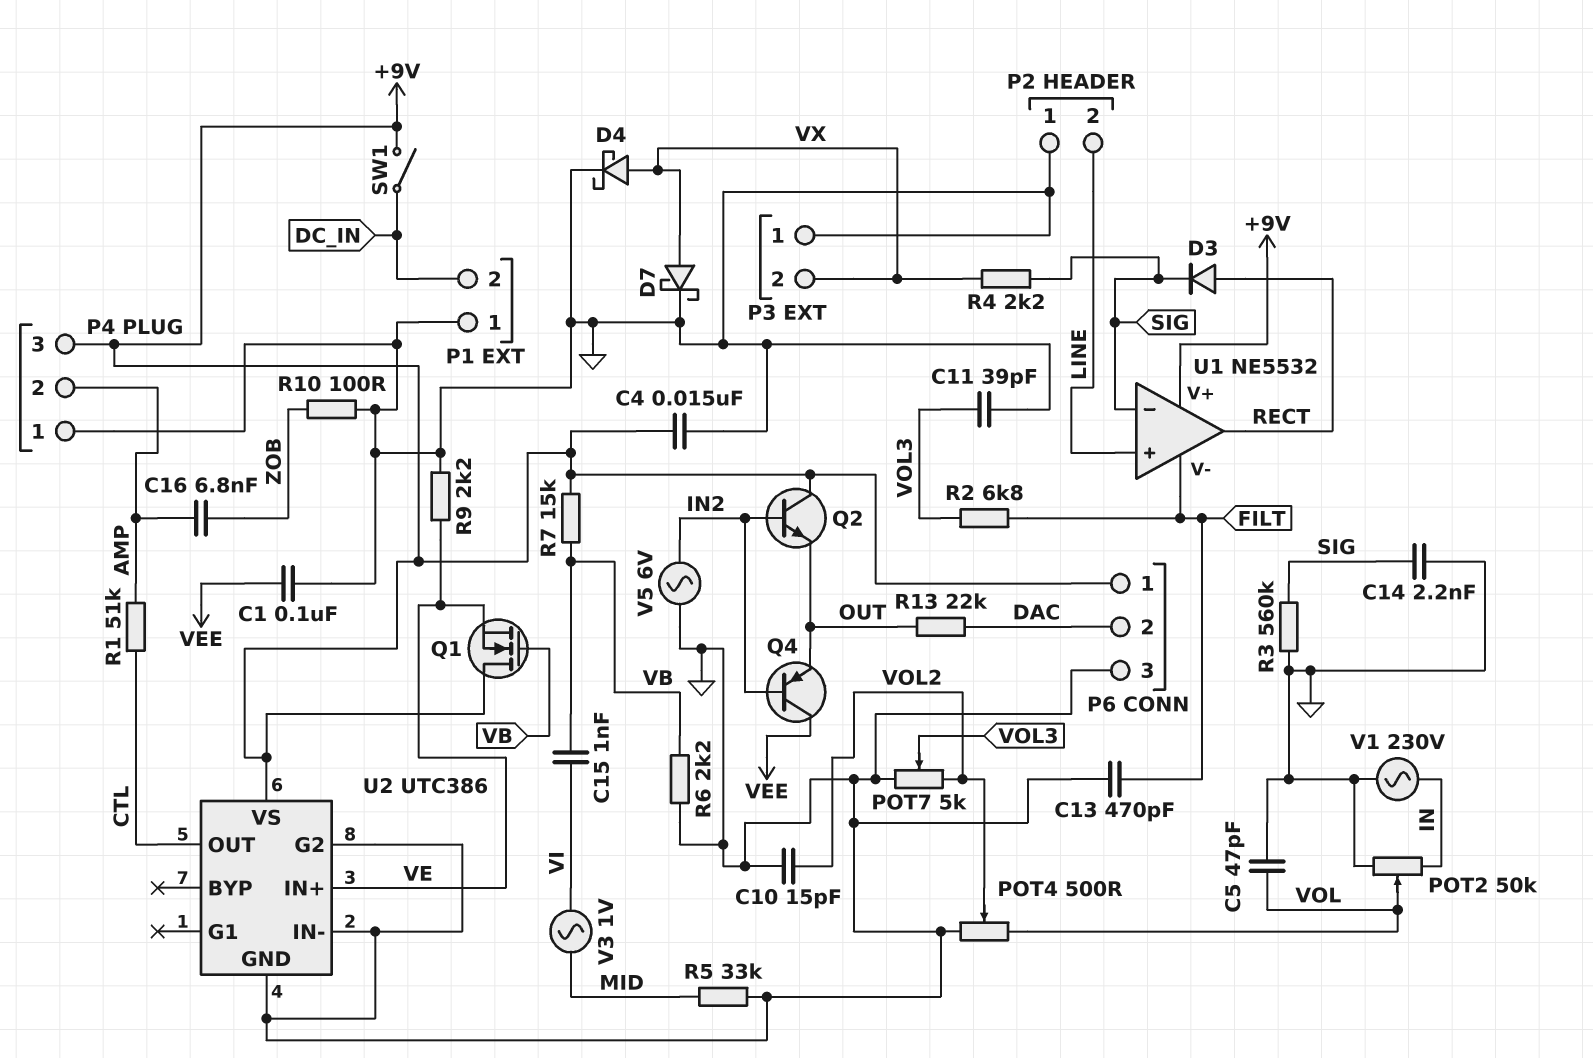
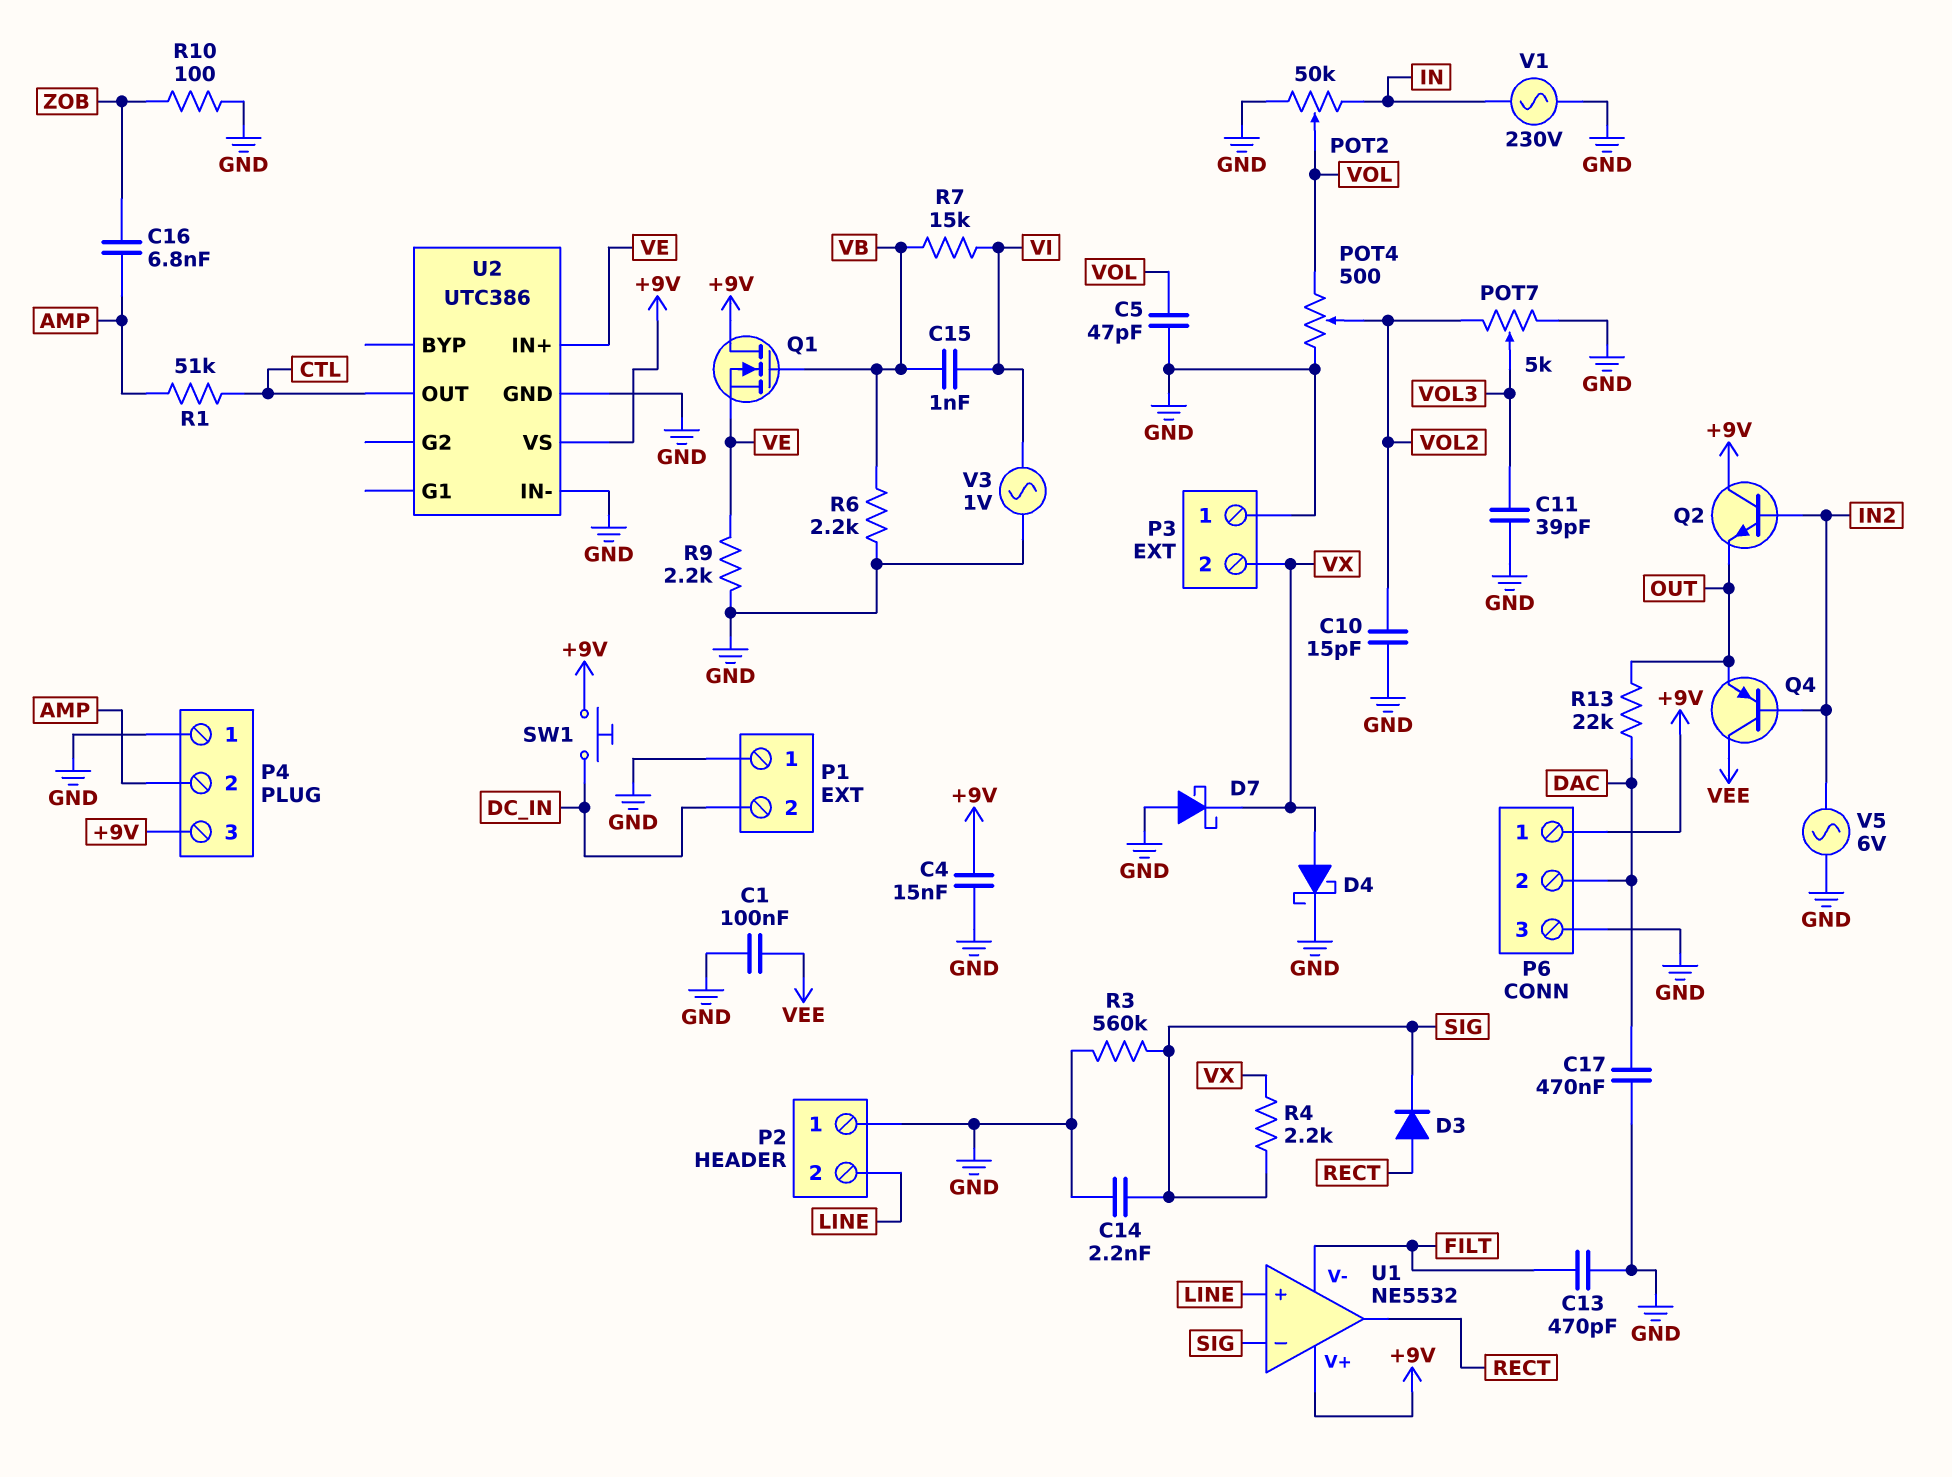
C17: none -> 470nF (DAC, GND)
D7: schottky (A VX, K GND) -> schottky (A GND, K VX)
R2: 6.8k (FILT, VOL3) -> none
R5: 33k (GND, MID) -> none
R7: 15k (+9V, VB) -> 15k (VB, VI)
SW1: switch (+9V, DC_IN) -> button (+9V, DC_IN)
U2 pin G2: GND -> none
V3: AC 1V (MID, VI) -> AC 1V (GND, VI)

